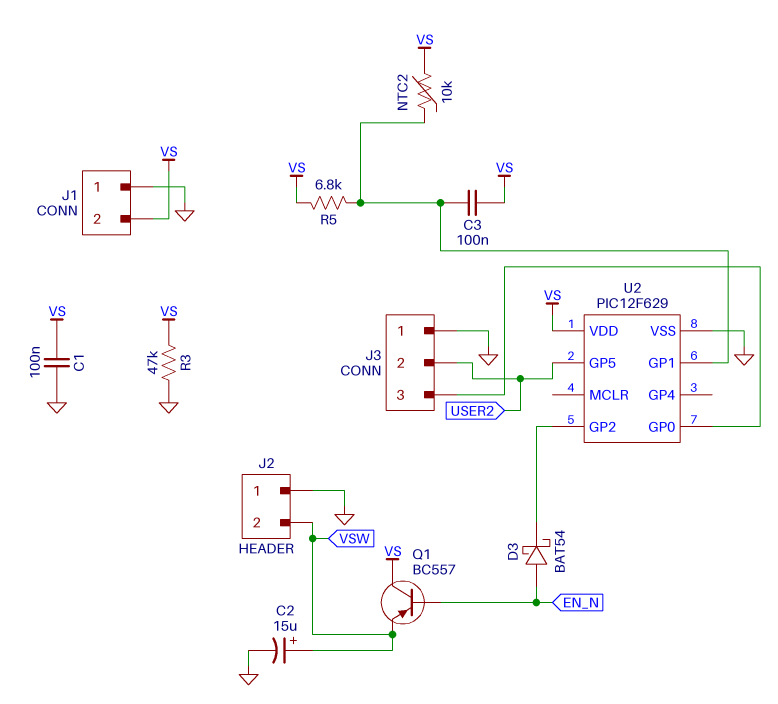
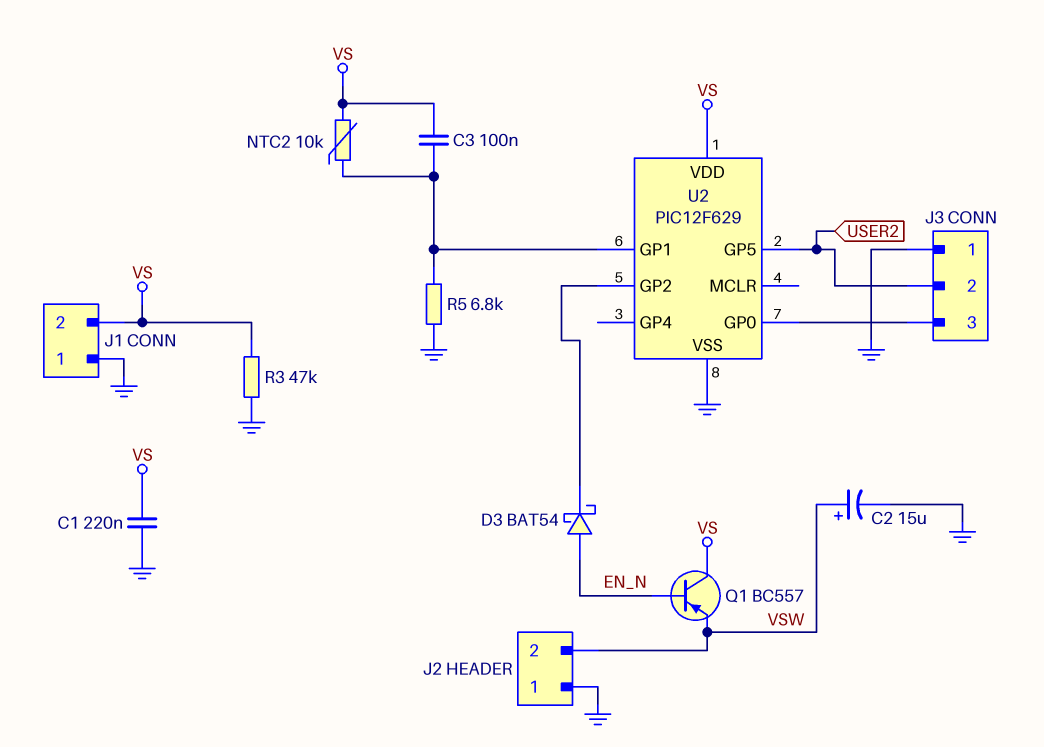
C1: 100nF (GND, VS) -> 220nF (GND, VS)
R5: 6.8k (U2/GP1, VS) -> 6.8k (GND, U2/GP1)

